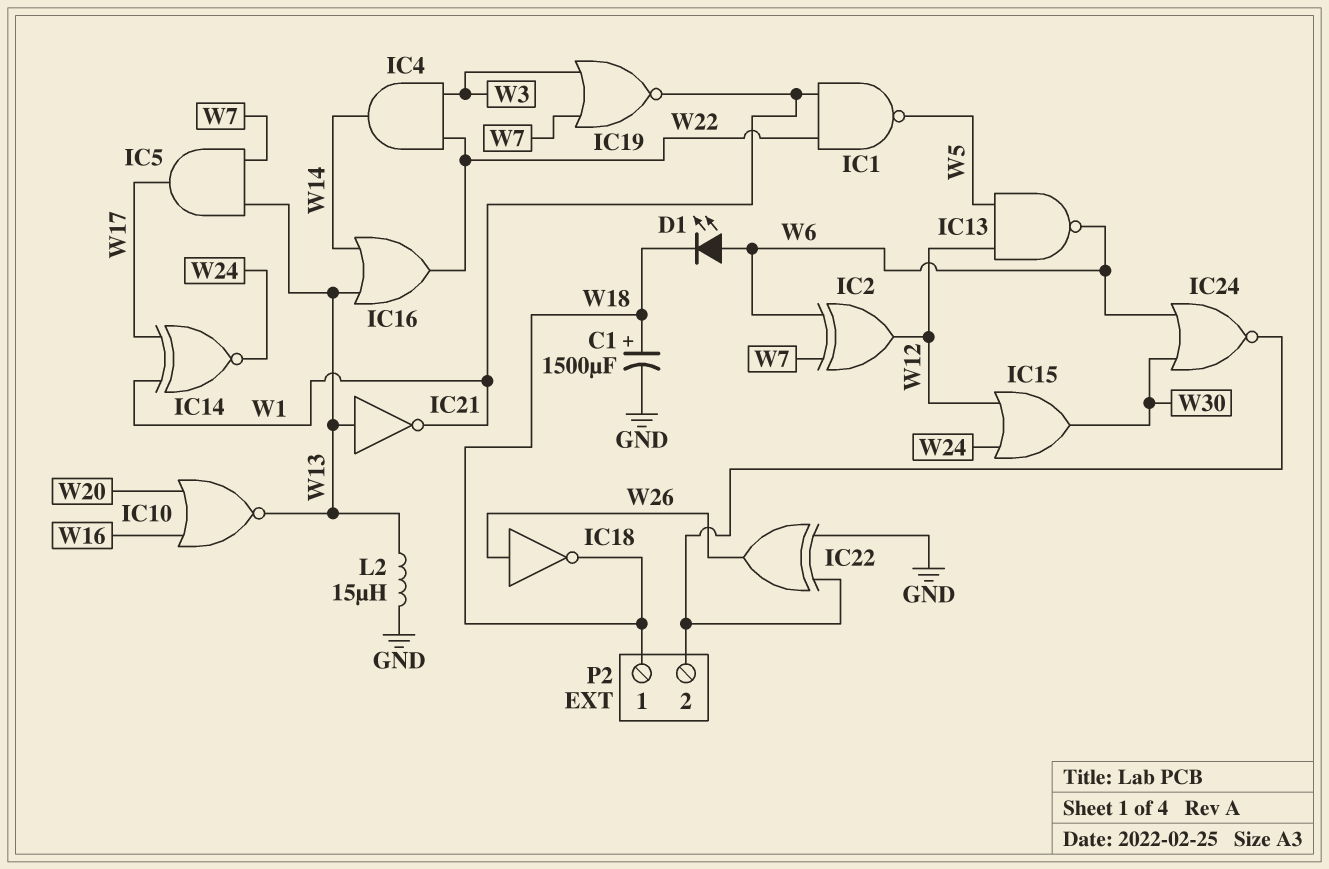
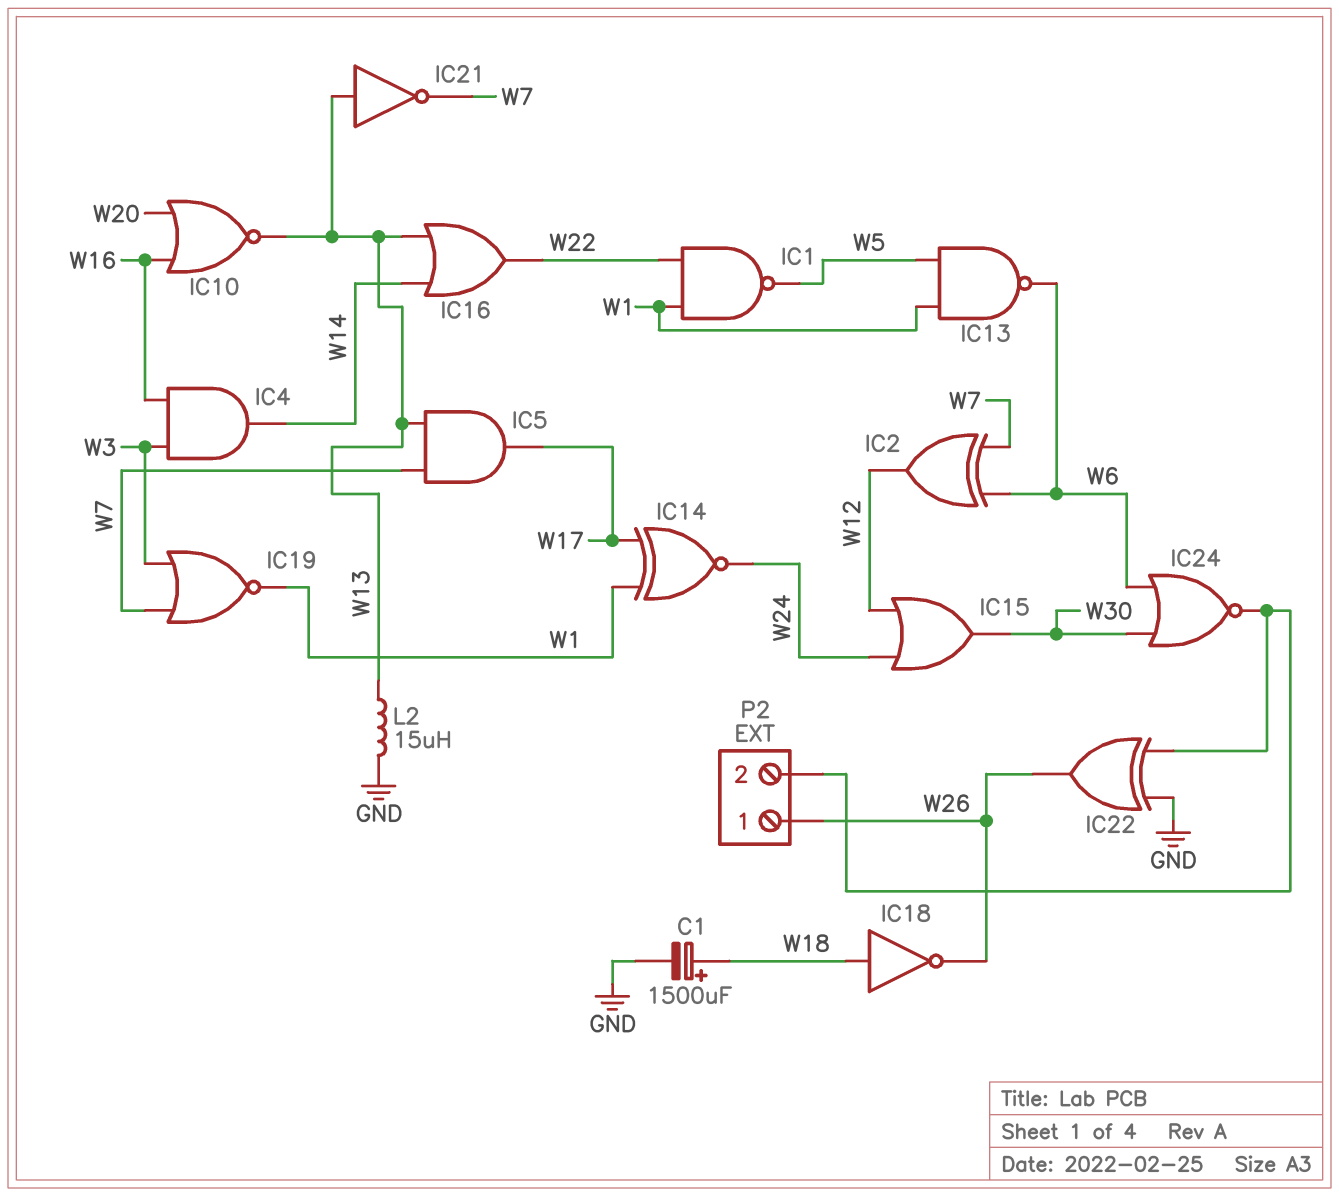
D1: LED (A W6, K W18) -> none
IC4: AND (in W3, in W22, out W14) -> AND (in W3, in W16, out W14)
IC13: NAND (in W5, in W12, out W6) -> NAND (in W1, in W5, out W6)
IC18: NOT (in W26, out W18) -> NOT (in W18, out W26)
IC21: NOT (in W13, out W1) -> NOT (in W13, out W7)
P2 pin 1: W18 -> W26

